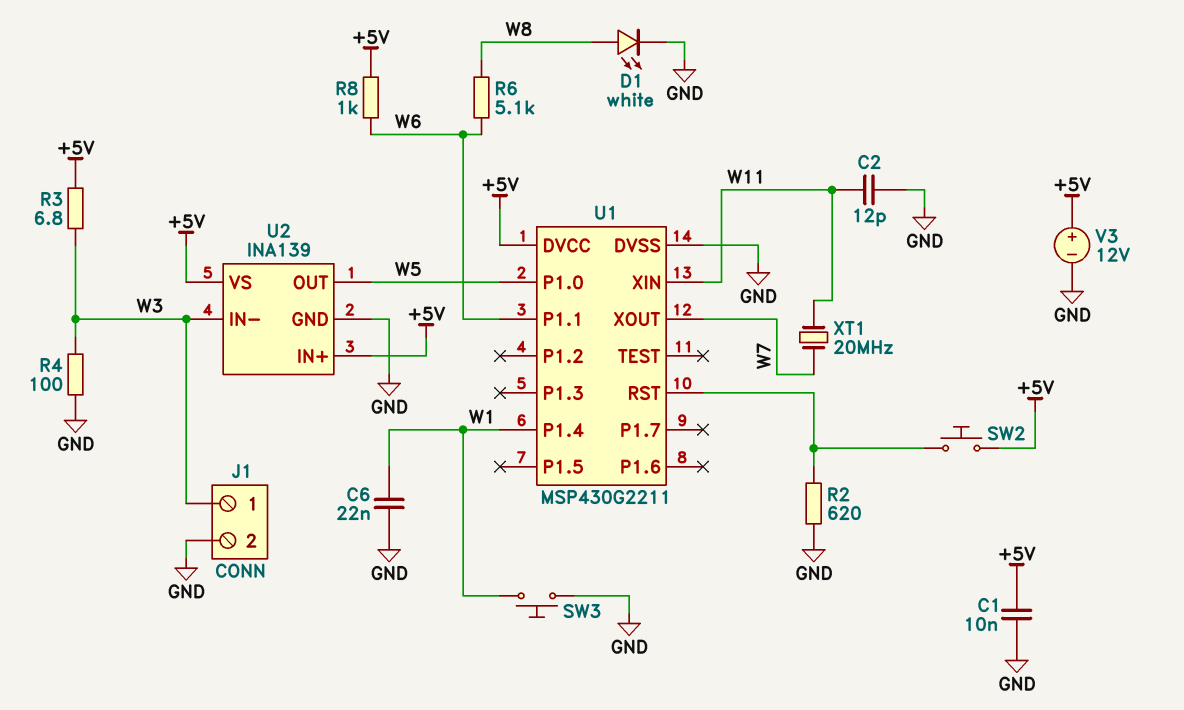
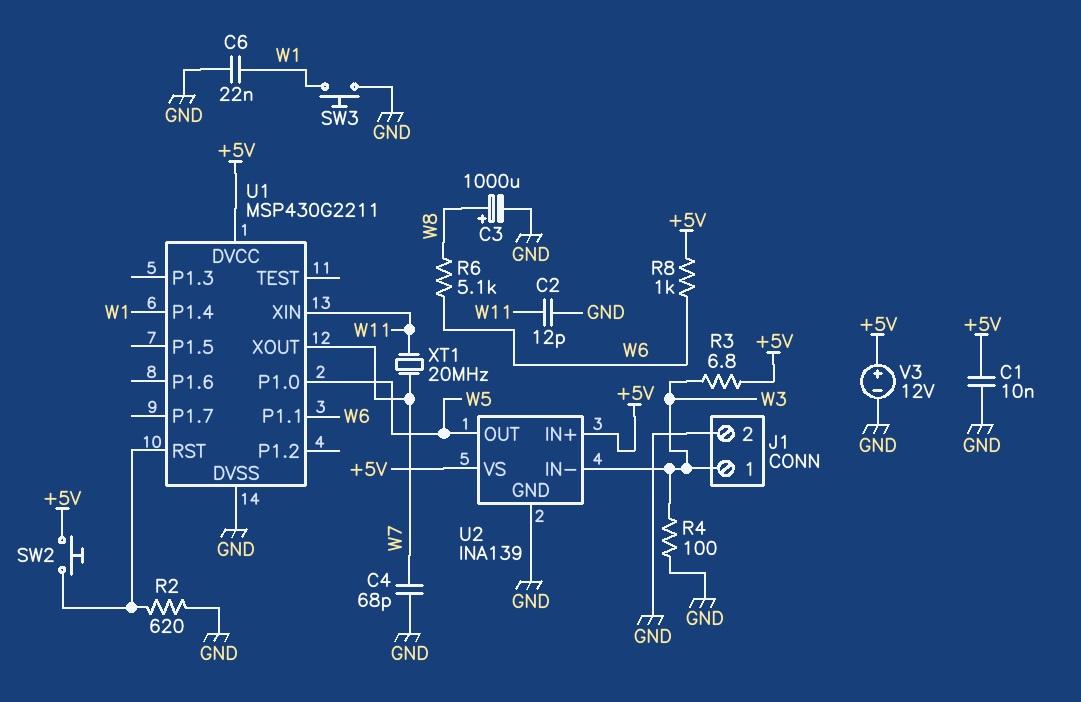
C3: none -> 1000uF (plus W8, minus GND)
C4: none -> 68pF (GND, W7)
D1: LED white (A W8, K GND) -> none

